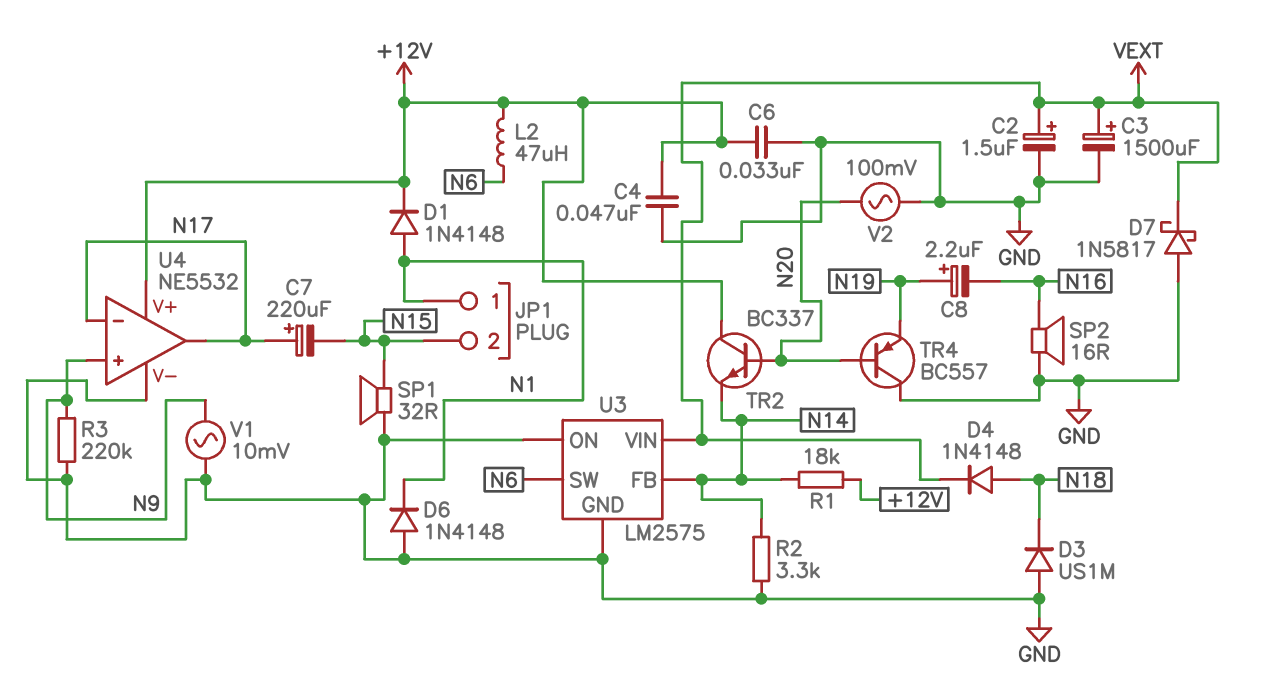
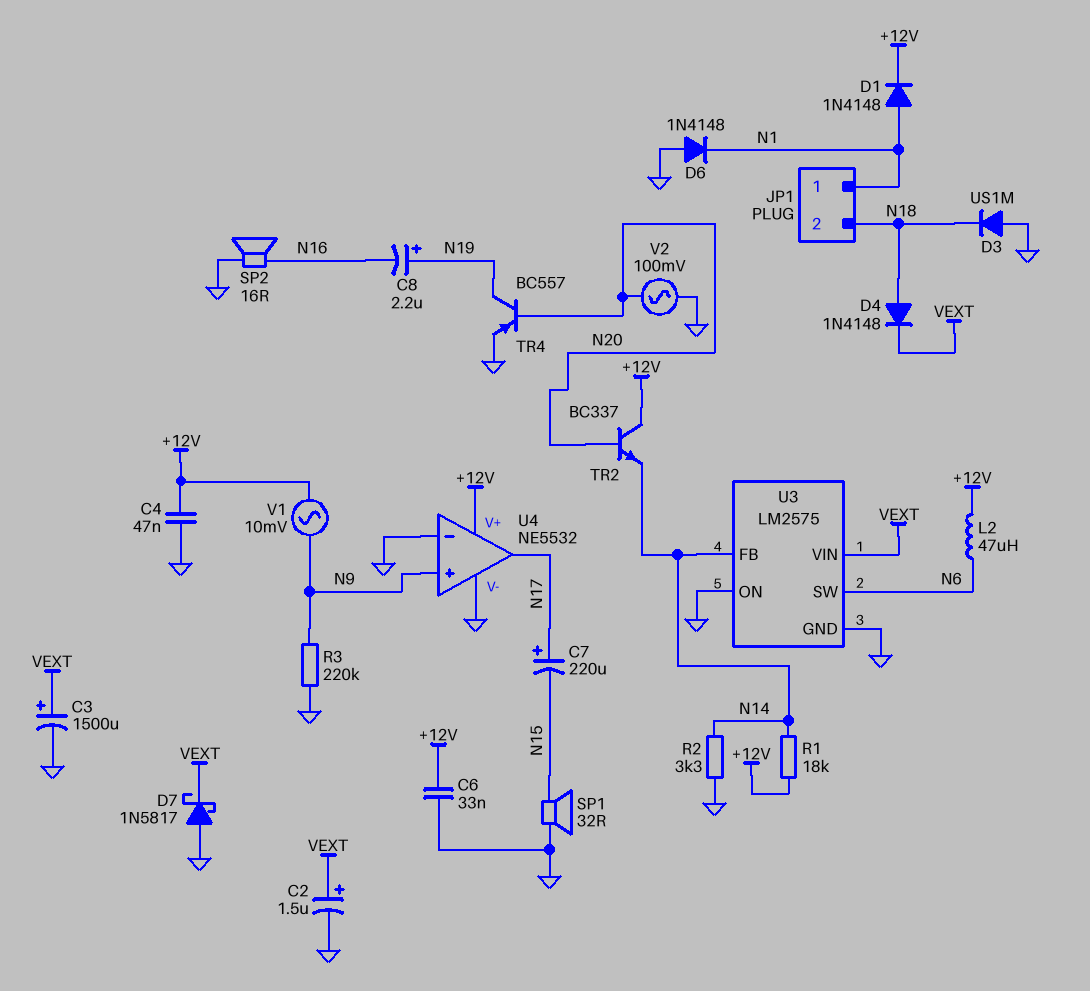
JP1 pin 2: N15 -> N18
TR4: PNP BC557 (B N20, C GND, E N19) -> PNP BC557 (B N20, C N19, E GND)
U4 pin in-: N17 -> GND
V1: AC 10mV (GND, N9) -> AC 10mV (+12V, N9)

